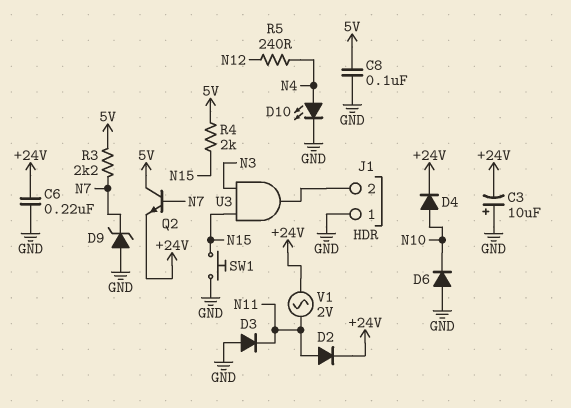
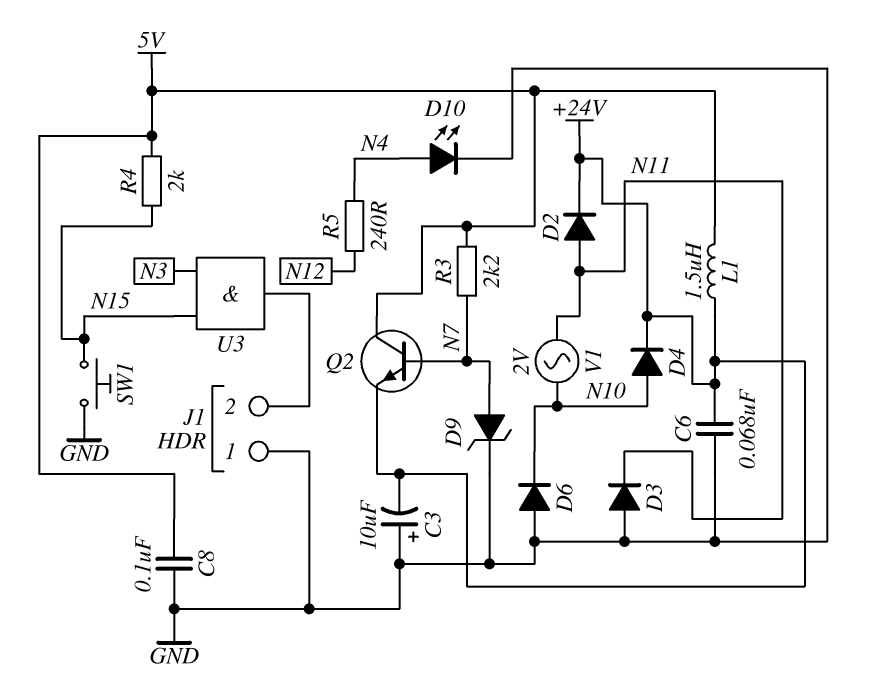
C6: 220nF (+24V, GND) -> 68nF (+24V, GND)
D9: zener (A GND, K N7) -> zener (A N7, K GND)
L1: none -> 1.5uH (+24V, 5V)
V1: AC 2V (+24V, N11) -> AC 2V (N10, N11)

